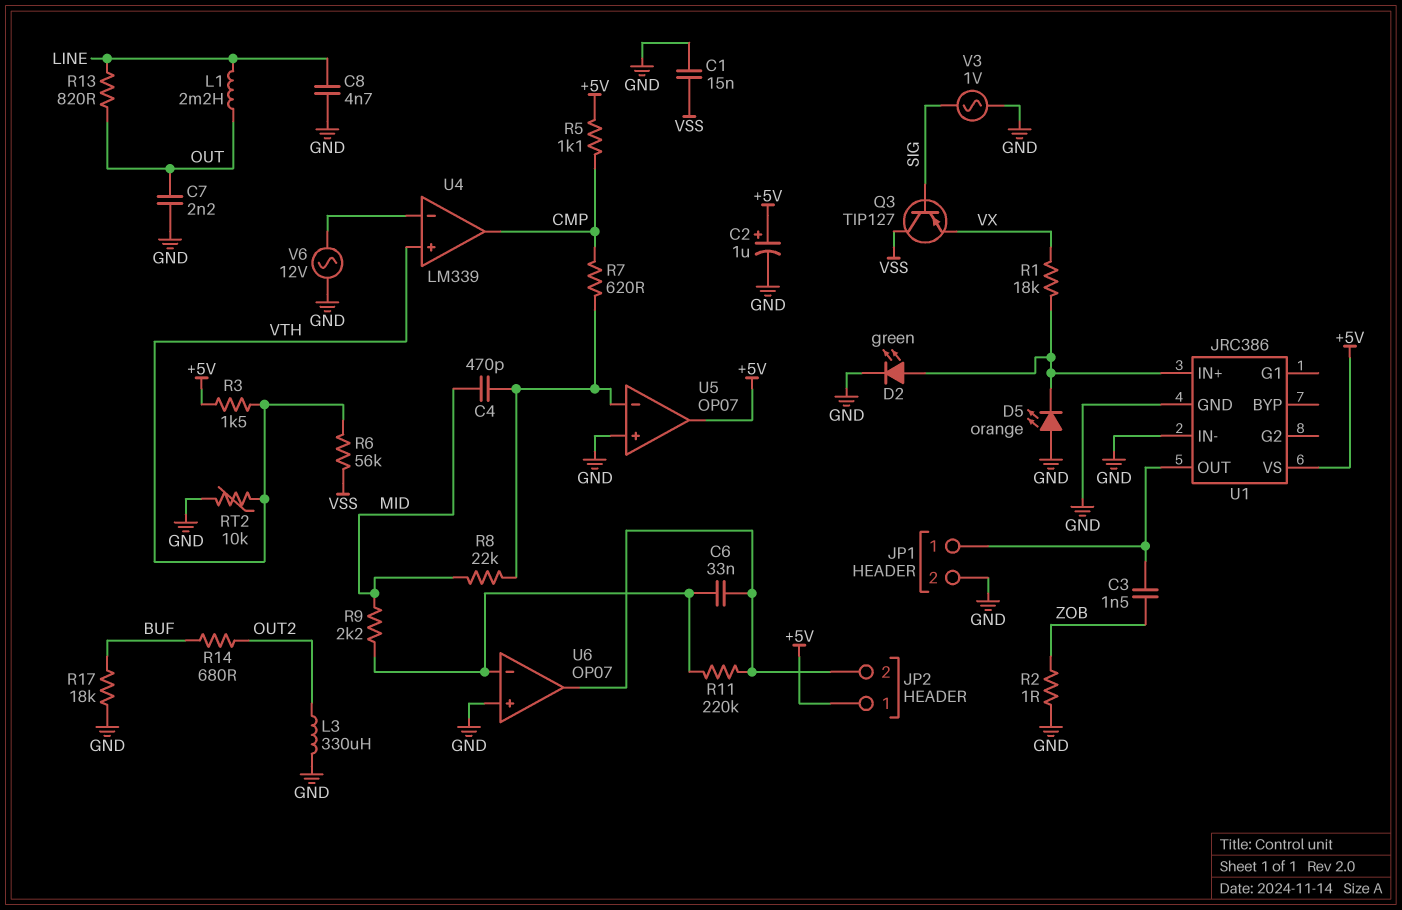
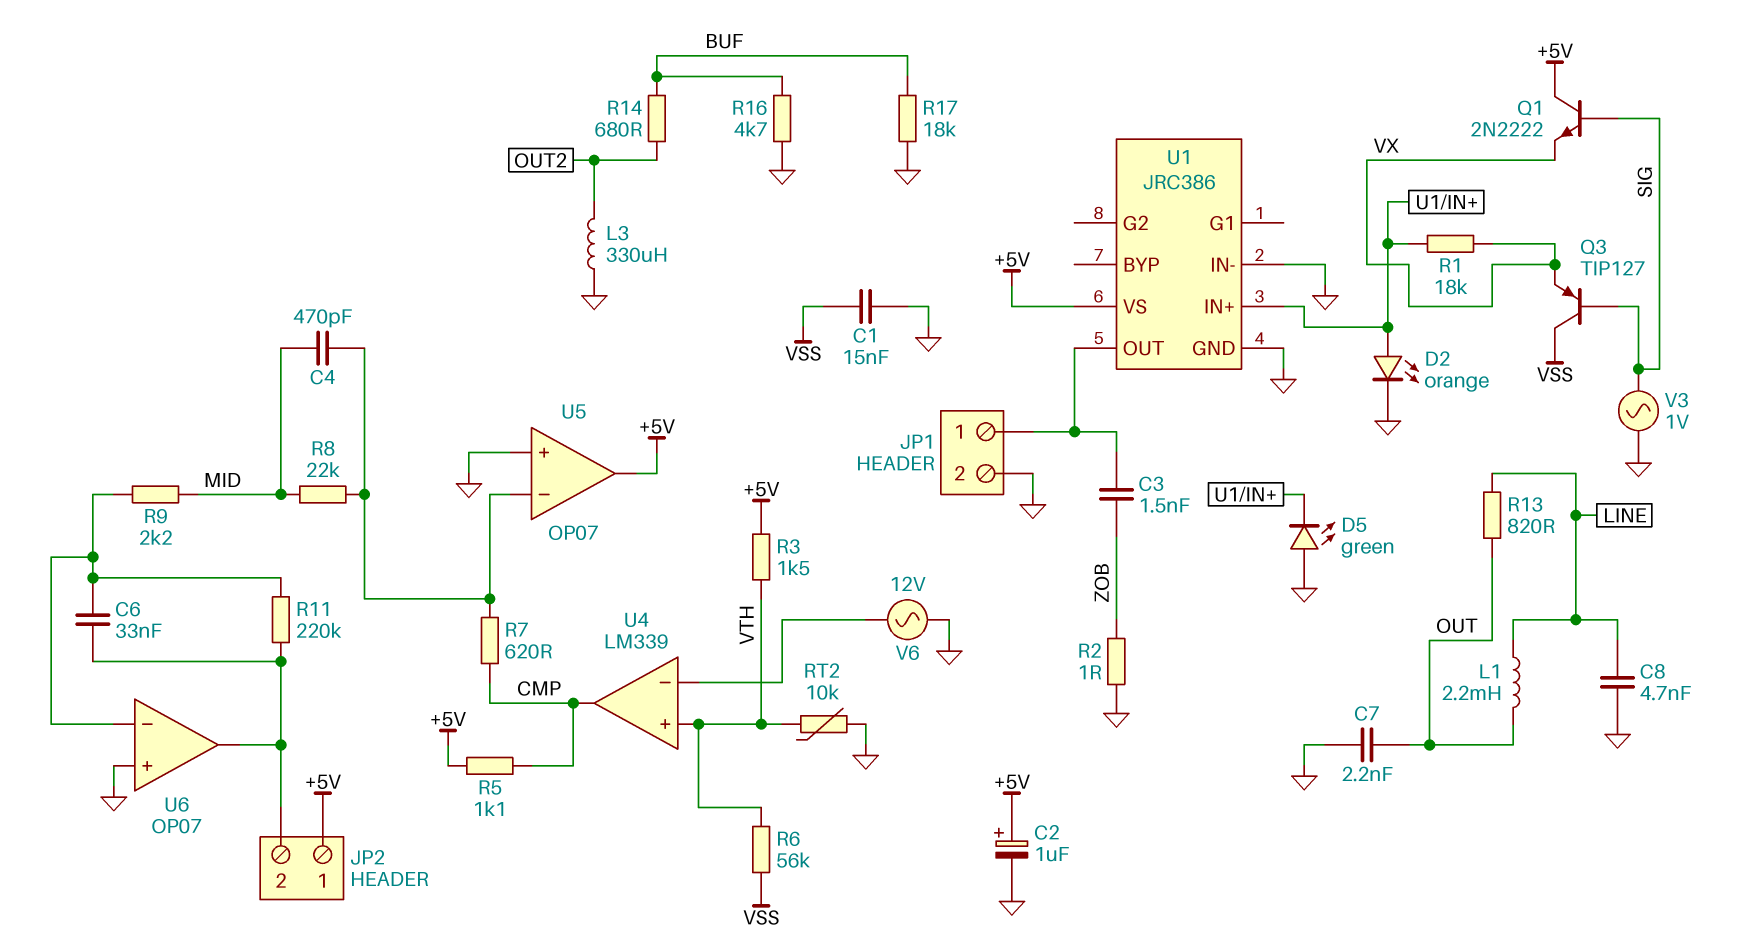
D2: LED green (A U1/IN+, K GND) -> LED orange (A U1/IN+, K GND)
D5: LED orange (A GND, K U1/IN+) -> LED green (A GND, K U1/IN+)
Q1: none -> NPN 2N2222 (B SIG, C +5V, E VX)
R16: none -> 4.7k (BUF, GND)

